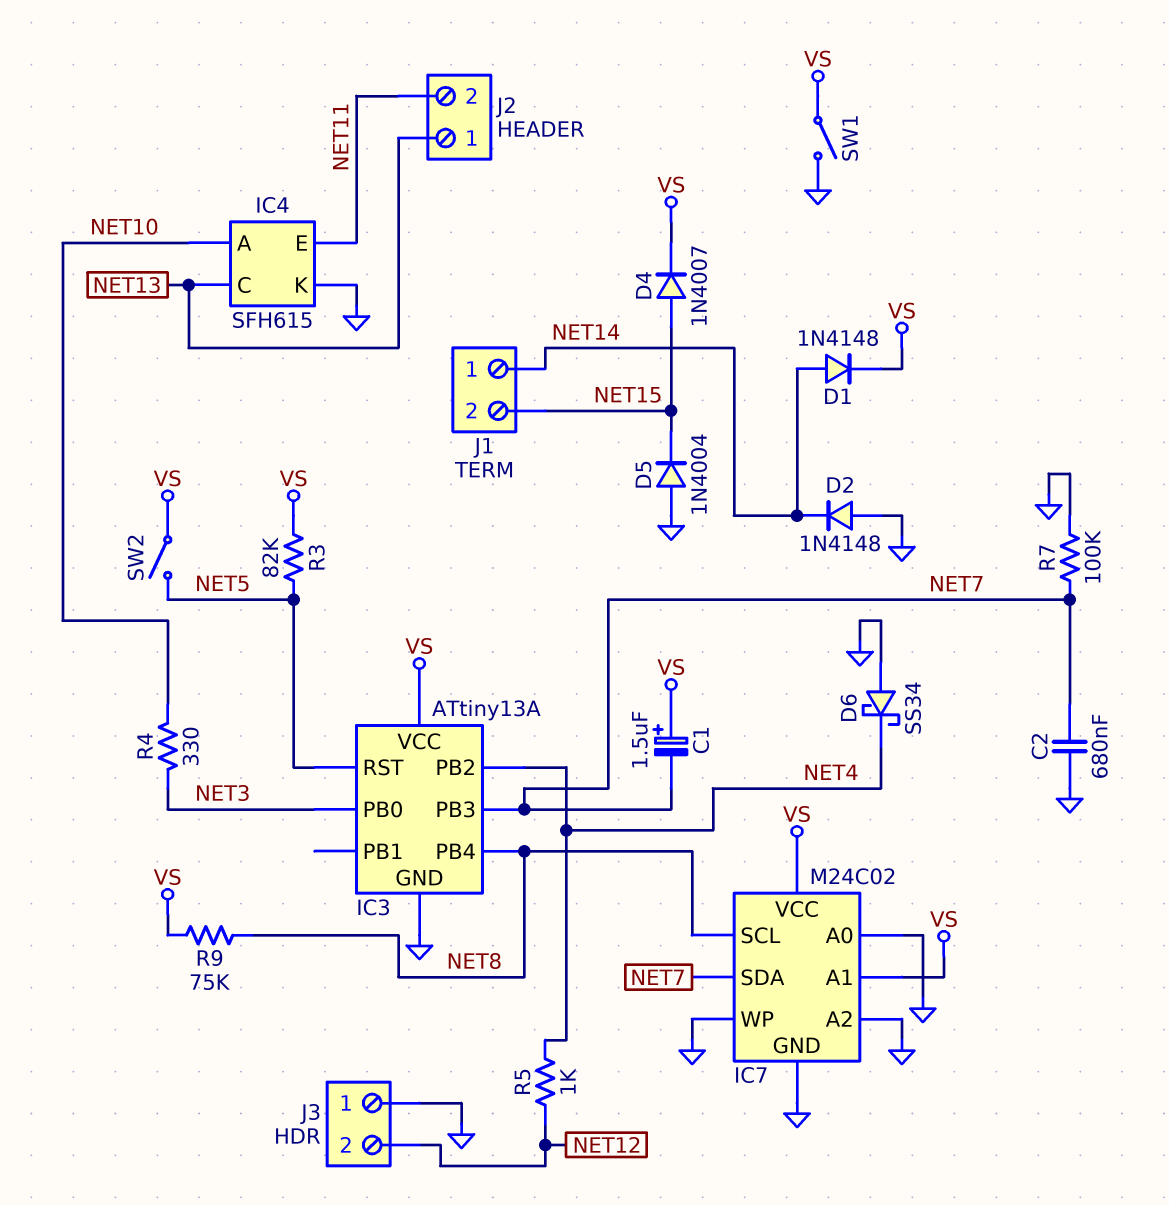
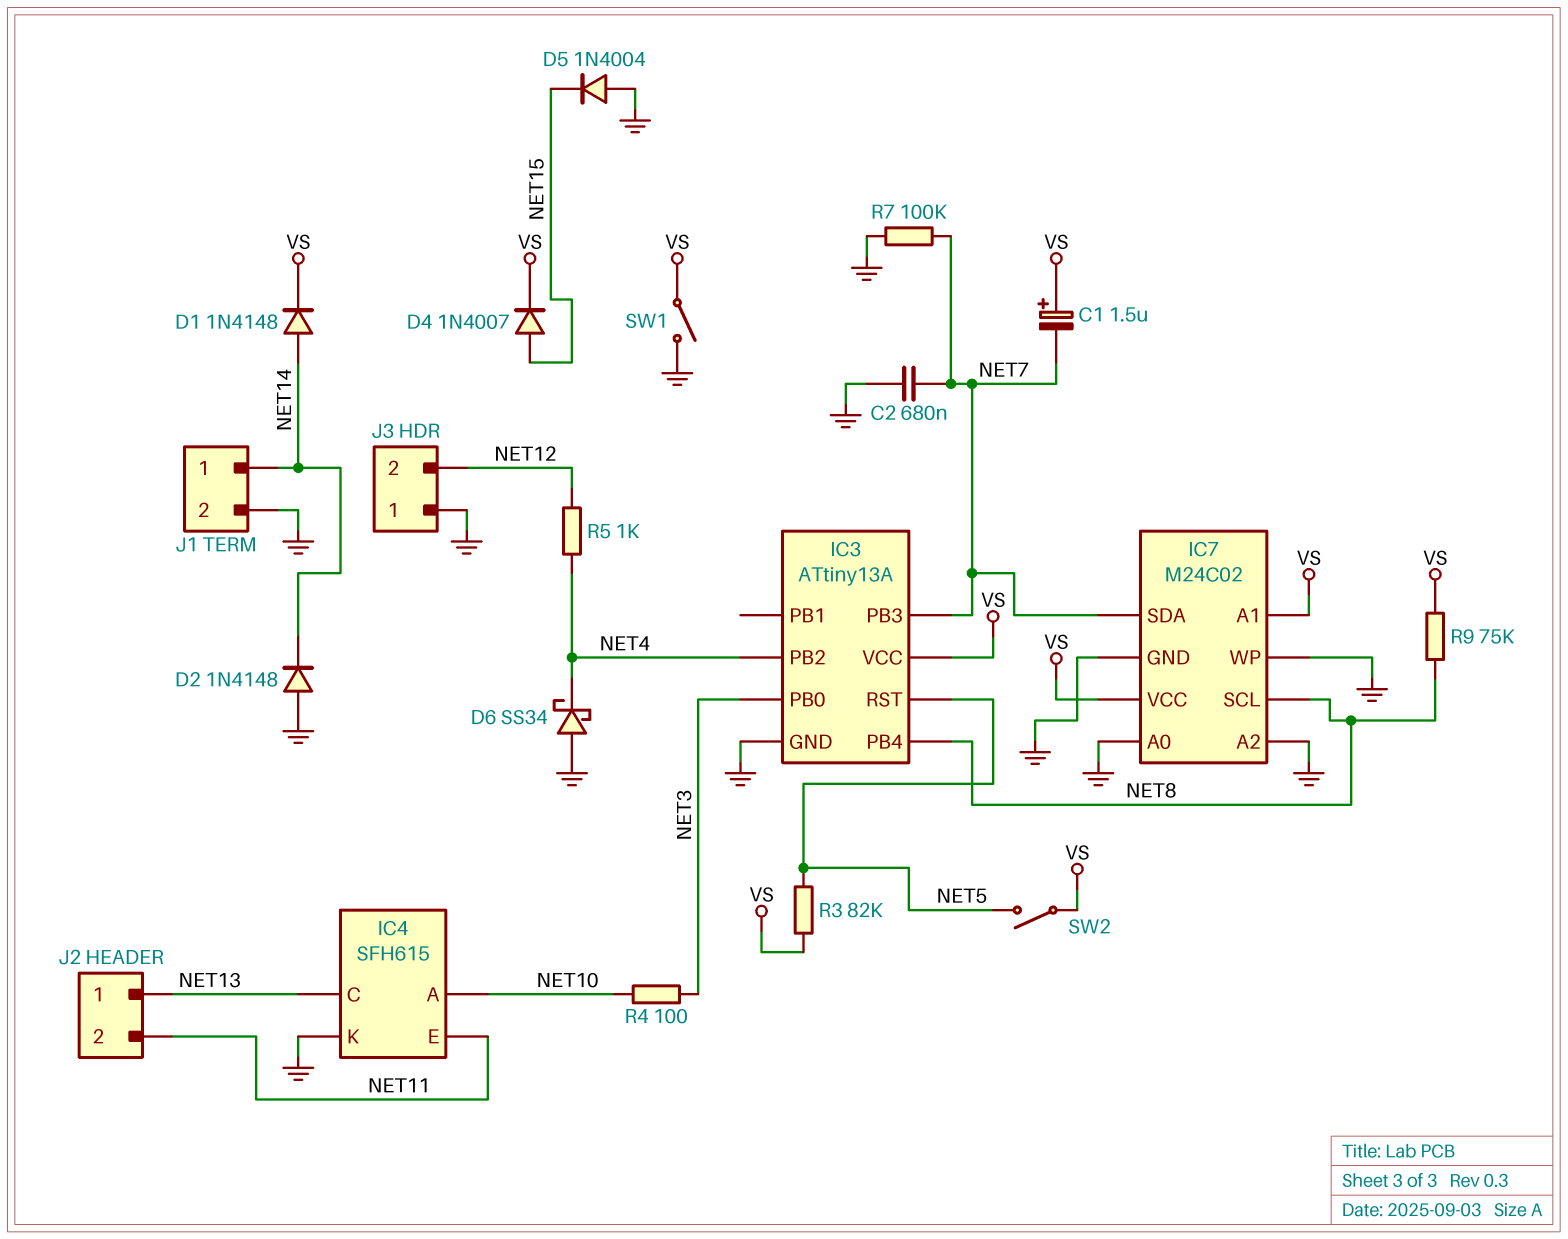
J1 pin 2: NET15 -> GND
R4: 330 (NET3, NET10) -> 100 (NET3, NET10)

